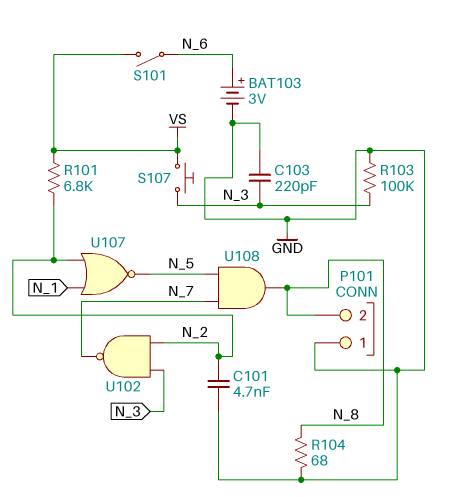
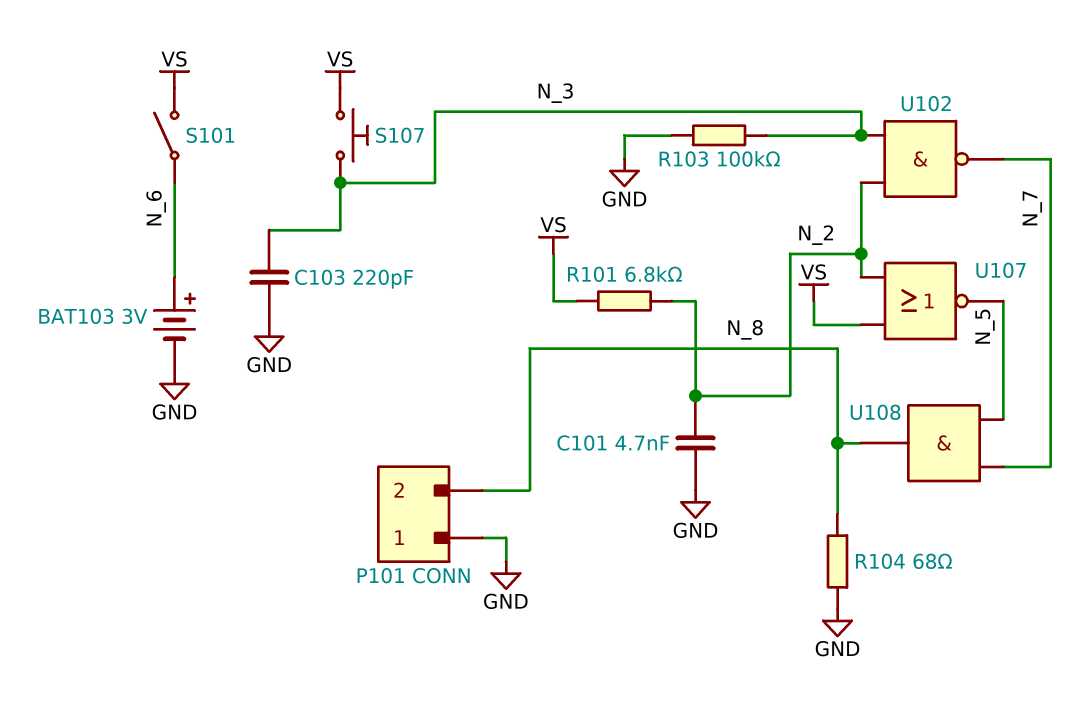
U107: NOR (in N_1, in N_2, out N_5) -> NOR (in N_2, in VS, out N_5)

